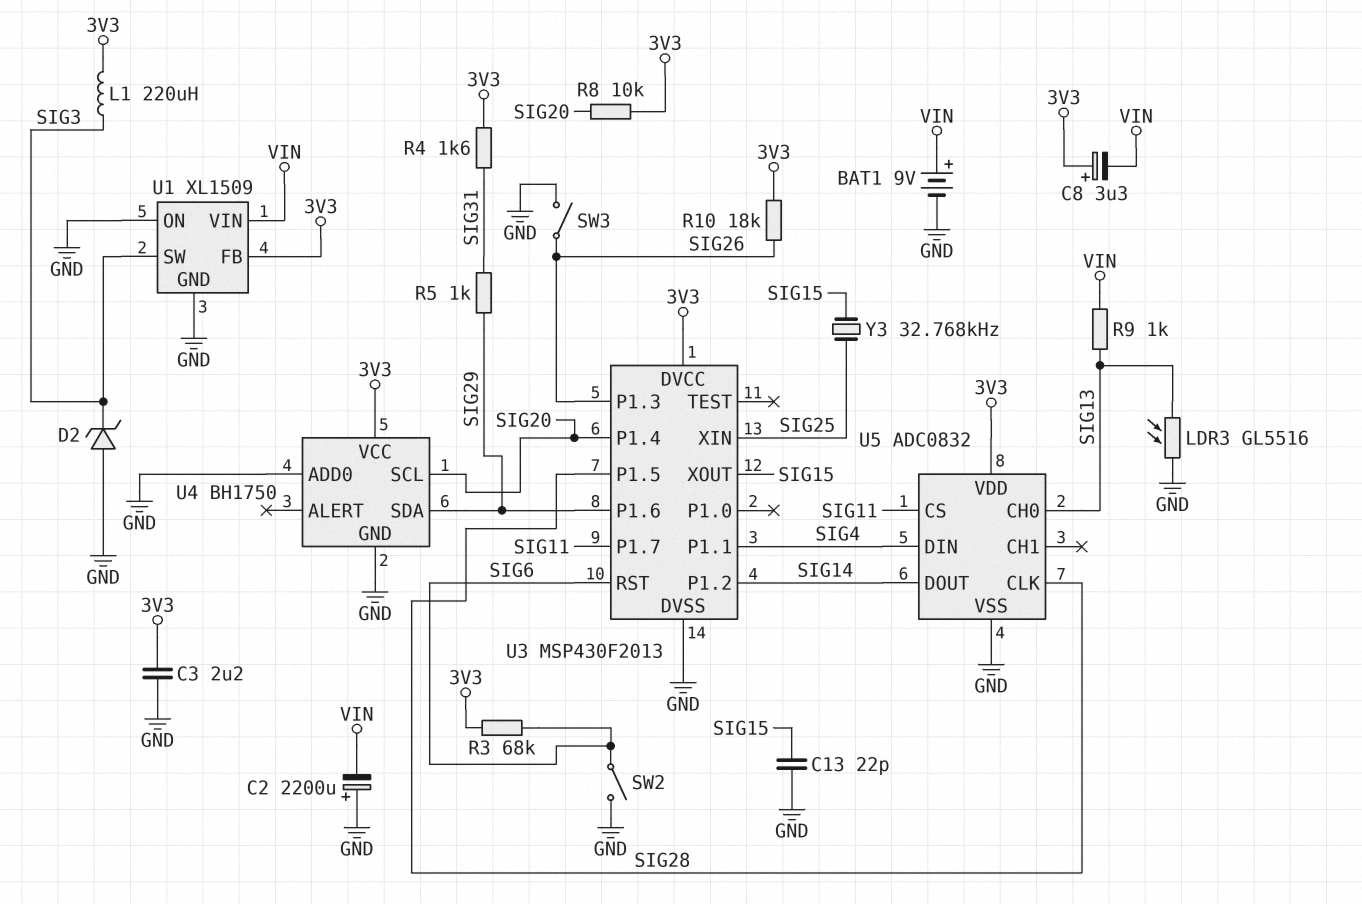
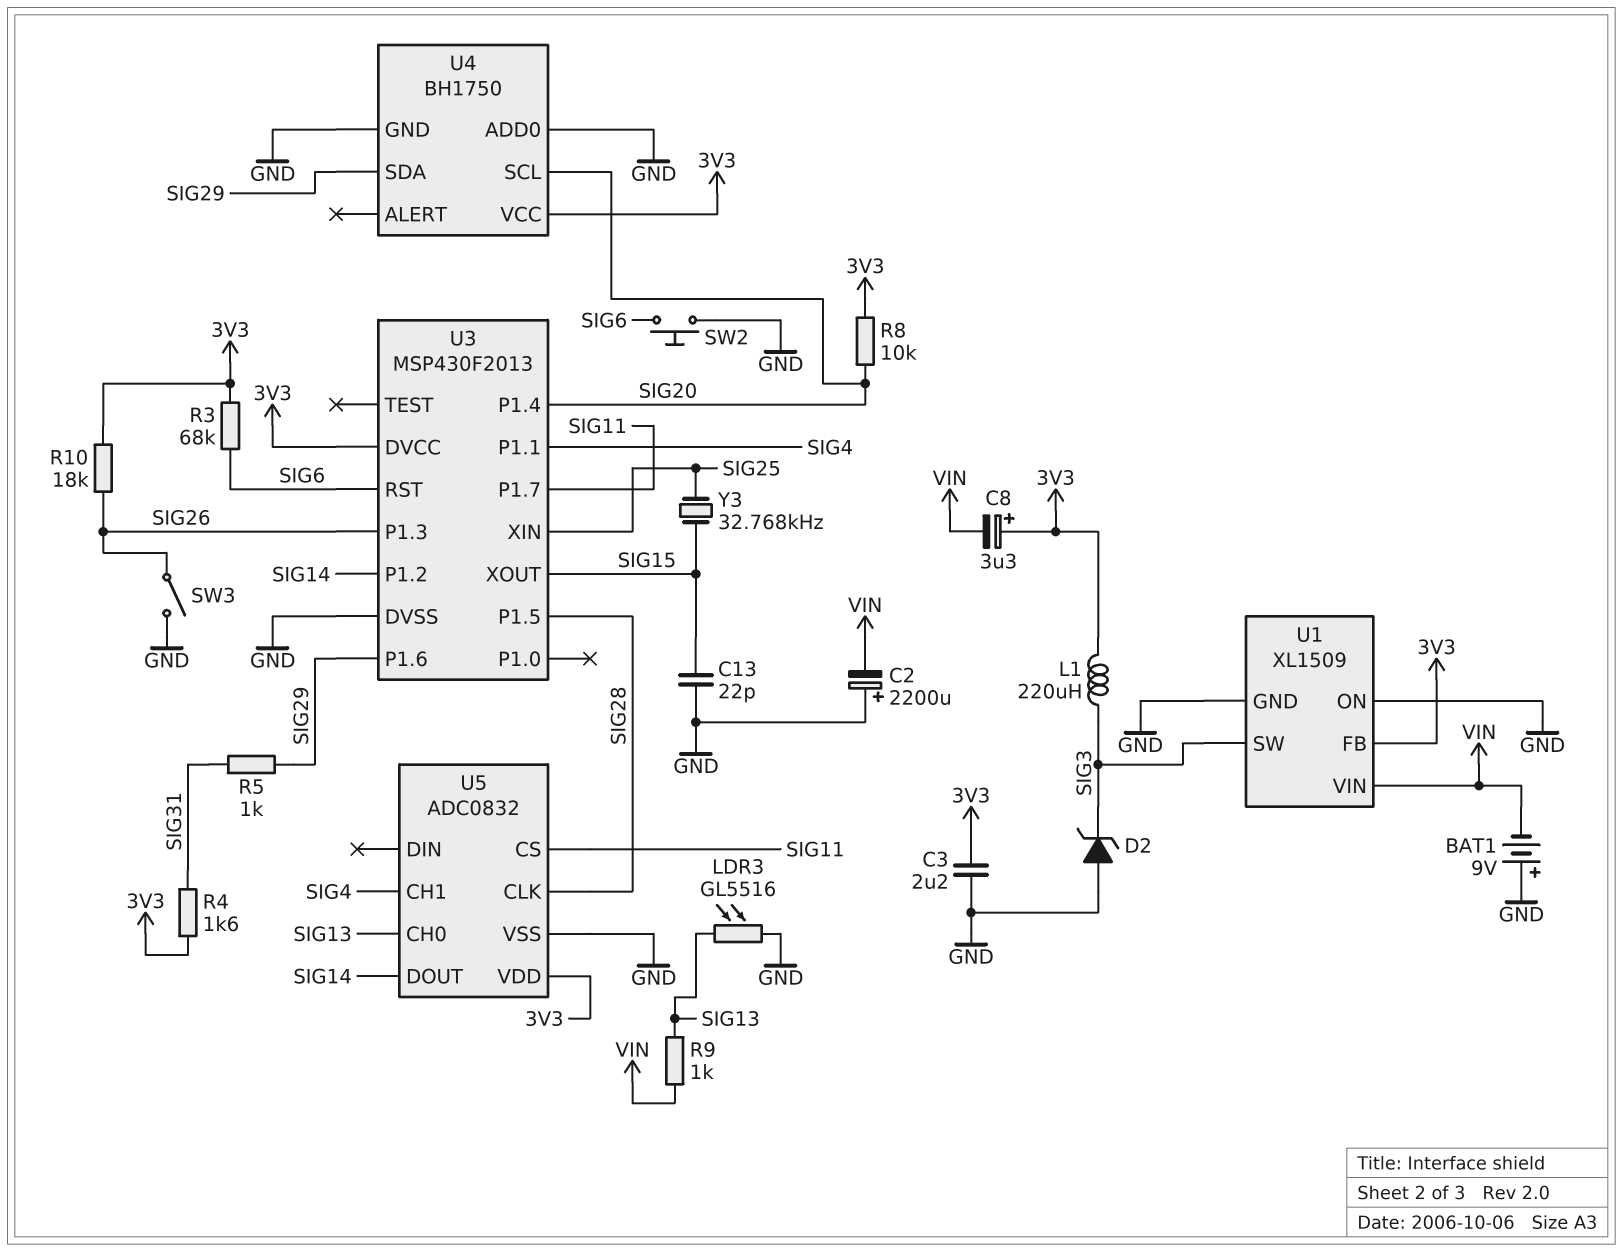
BAT1: 9V (plus VIN, minus GND) -> 9V (plus GND, minus VIN)
SW2: switch (GND, SIG6) -> button (GND, SIG6)
U5 pin CH1: none -> SIG4
U5 pin DIN: SIG4 -> none

